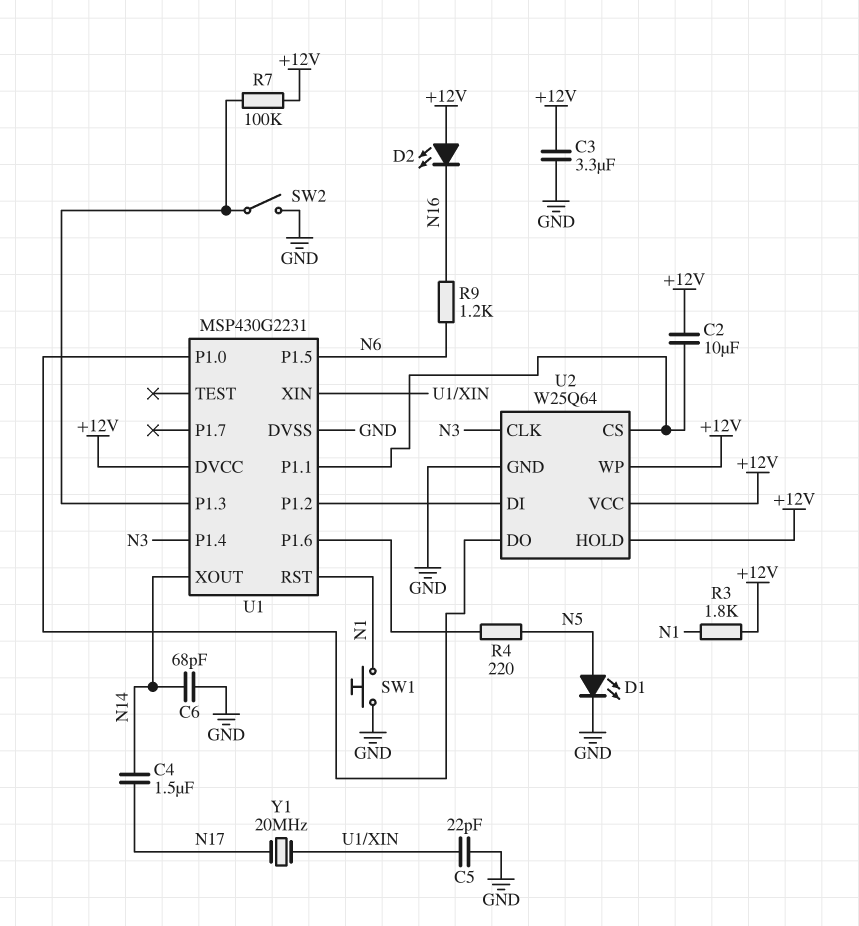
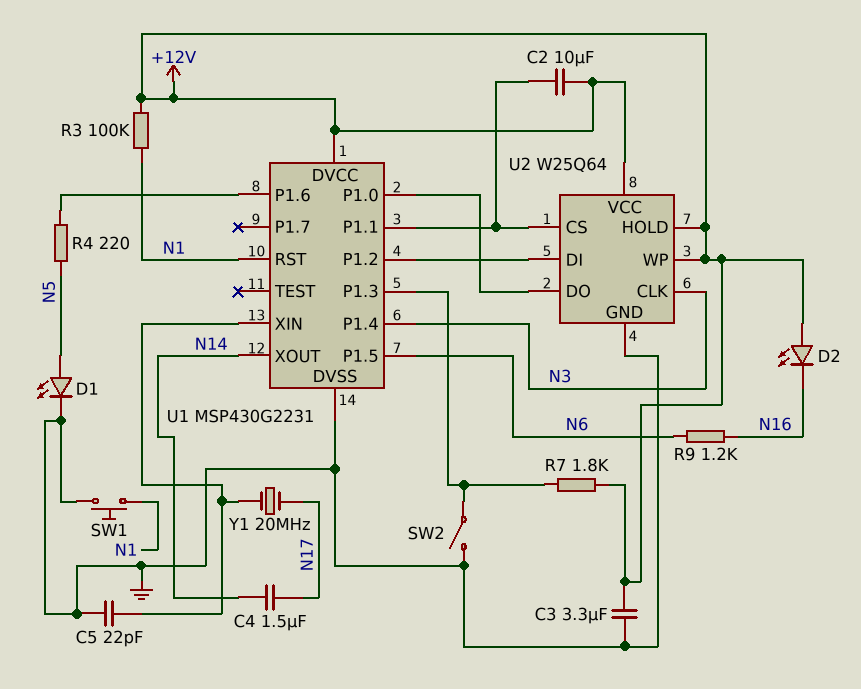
C6: 68pF (GND, N14) -> none
R3: 1.8k (+12V, N1) -> 100k (+12V, N1)
R7: 100k (+12V, U1/P1.3) -> 1.8k (+12V, U1/P1.3)

